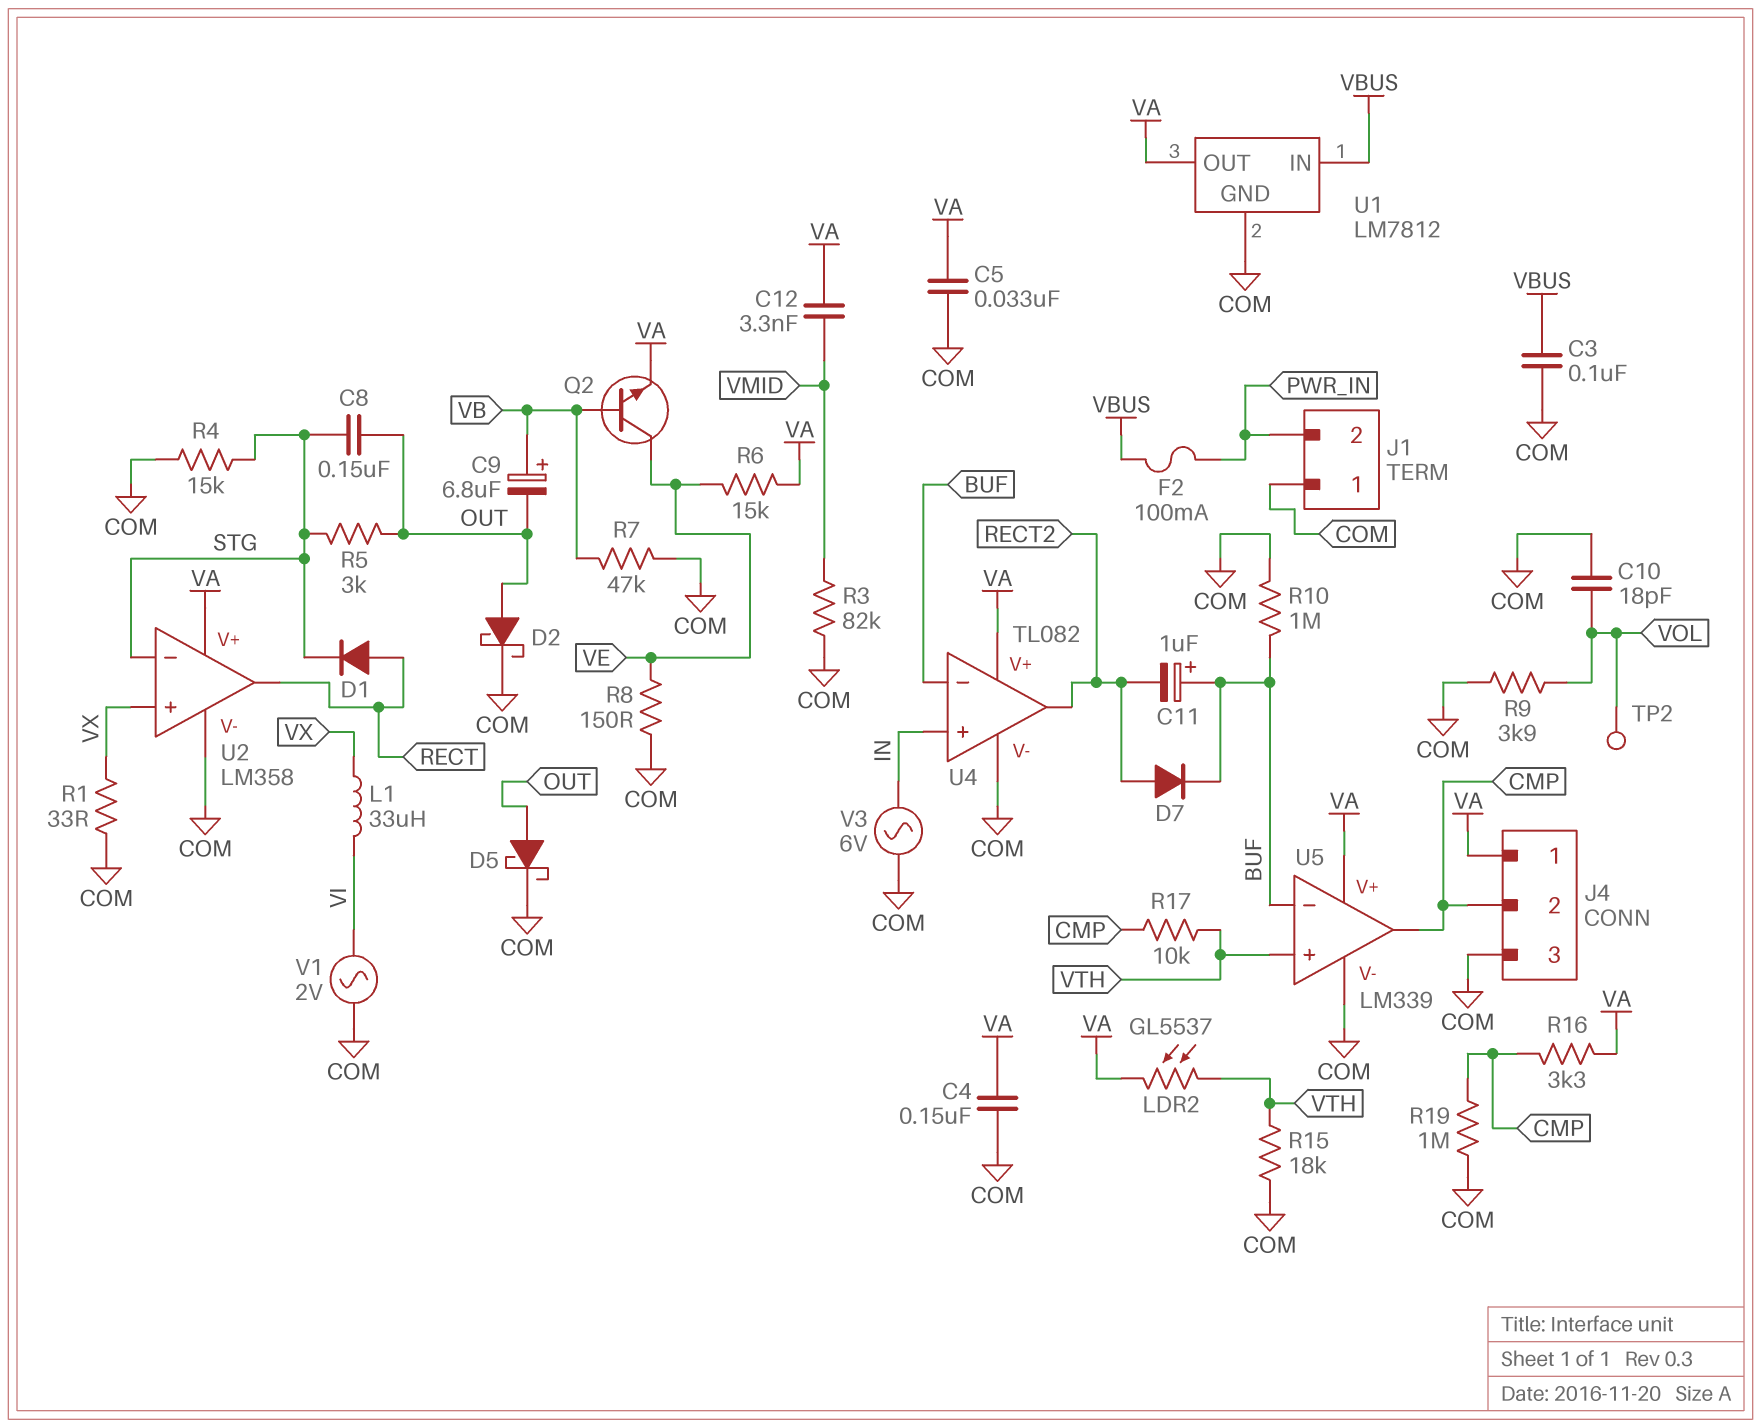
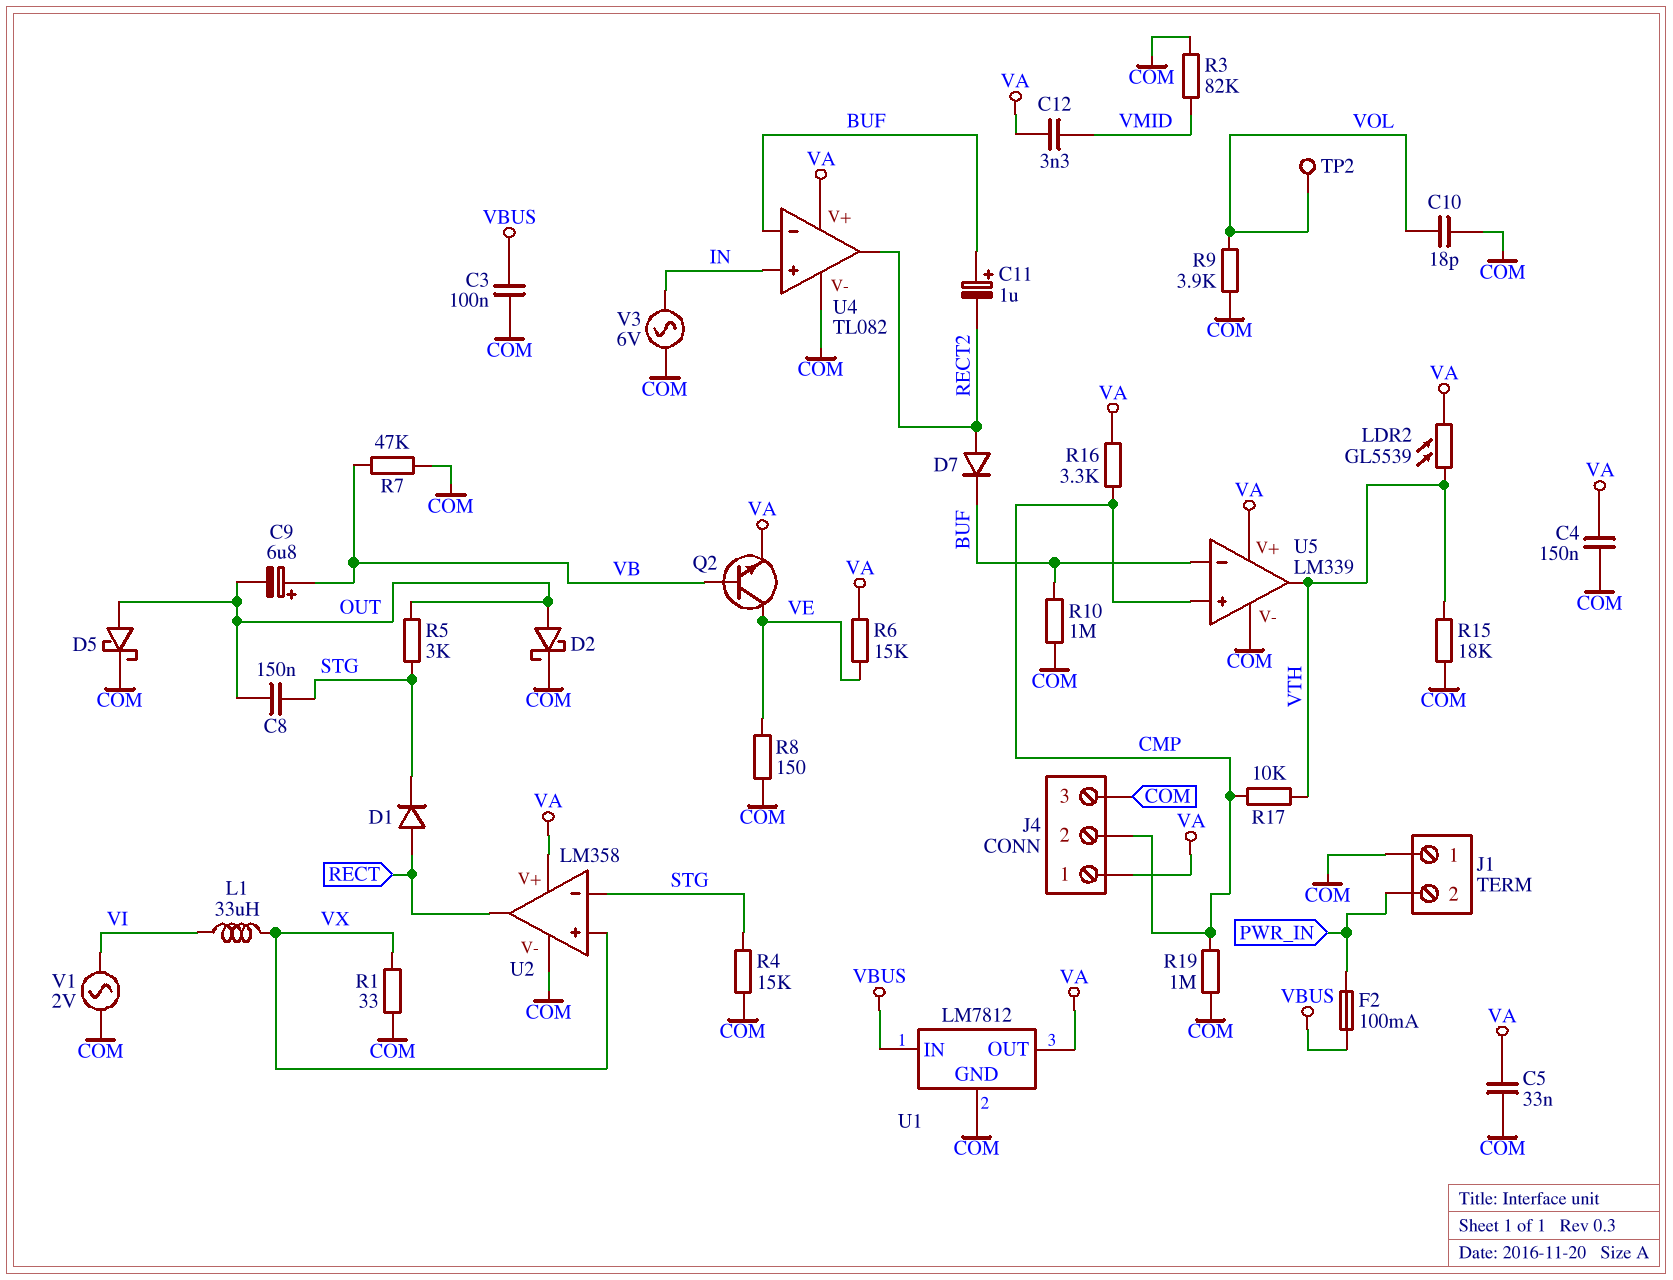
LDR2: GL5537 (VA, VTH) -> GL5539 (VA, VTH)
U5 pin in+: VTH -> CMP
U5 pin out: CMP -> VTH

